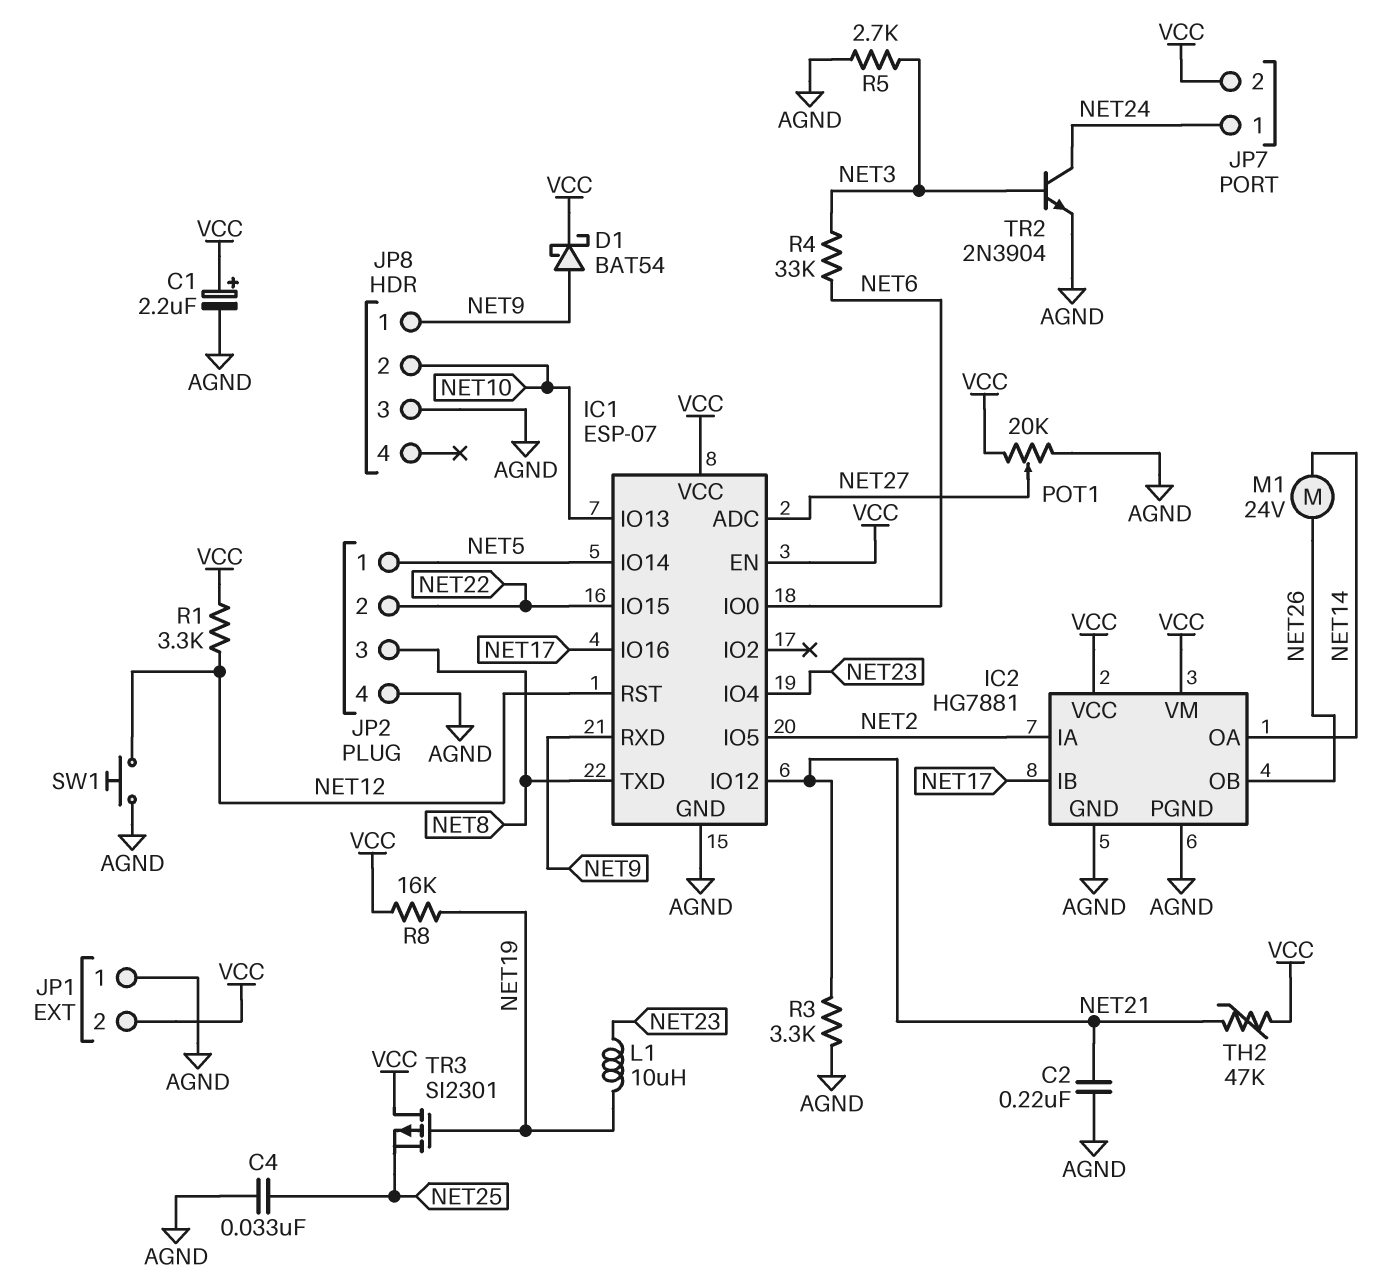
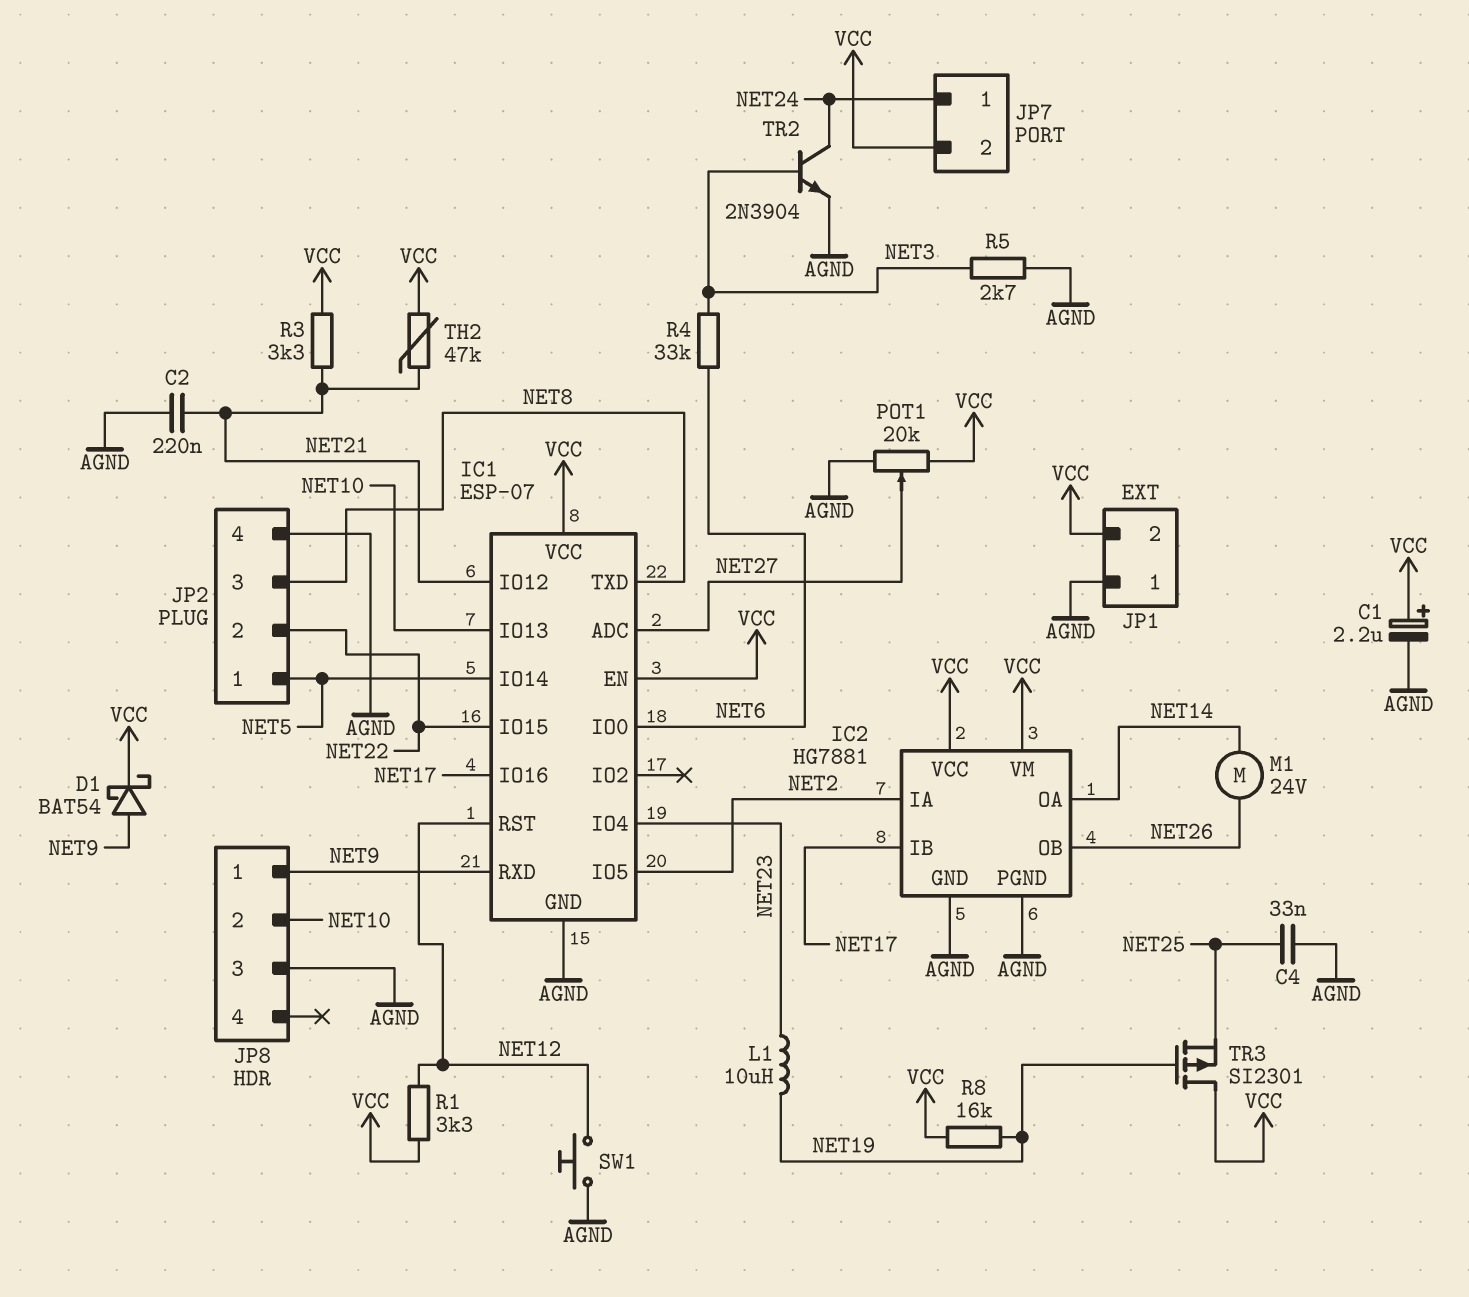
R3: 3.3k (AGND, NET21) -> 3.3k (NET21, VCC)

